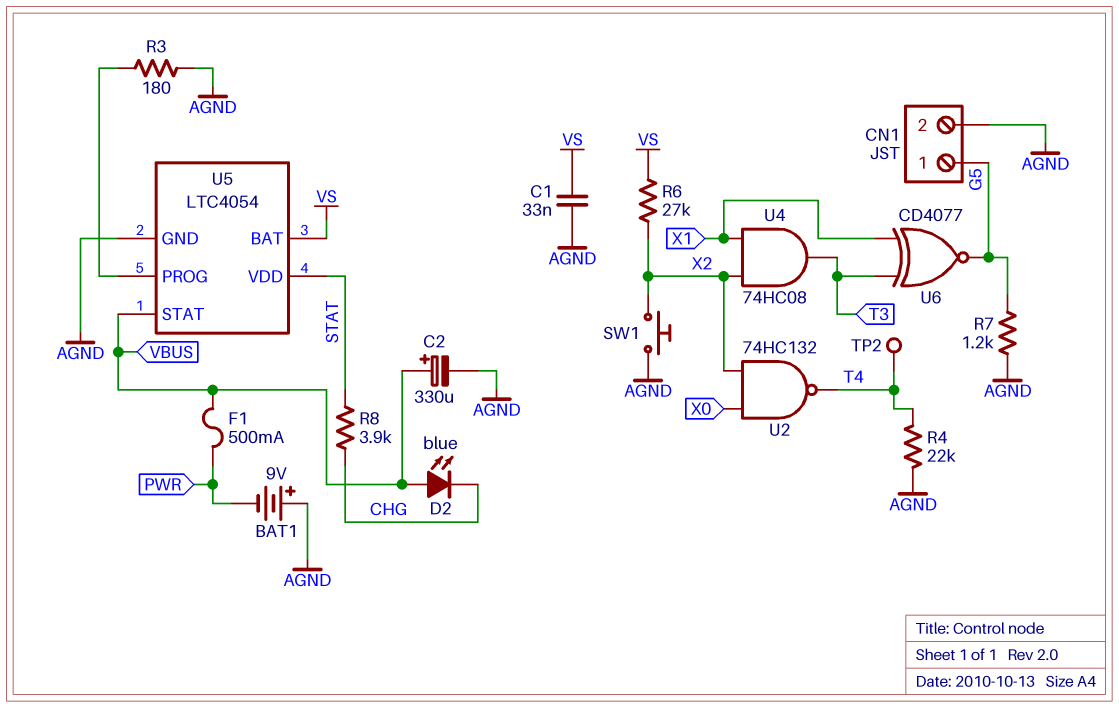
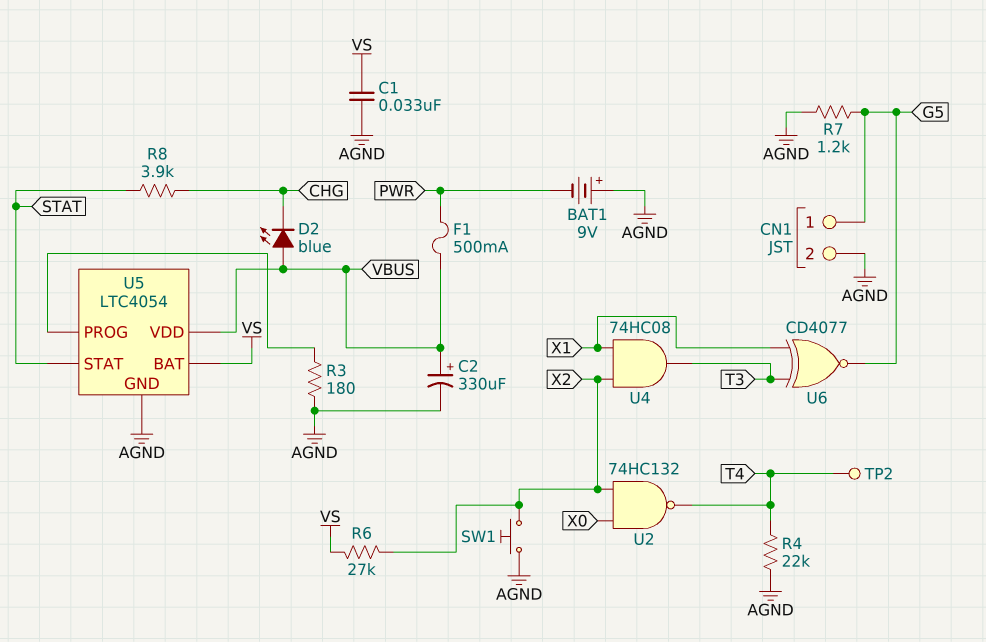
U5 pin STAT: VBUS -> STAT
U5 pin VDD: STAT -> VBUS

